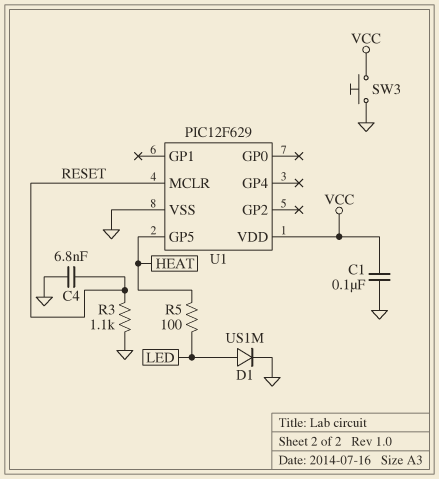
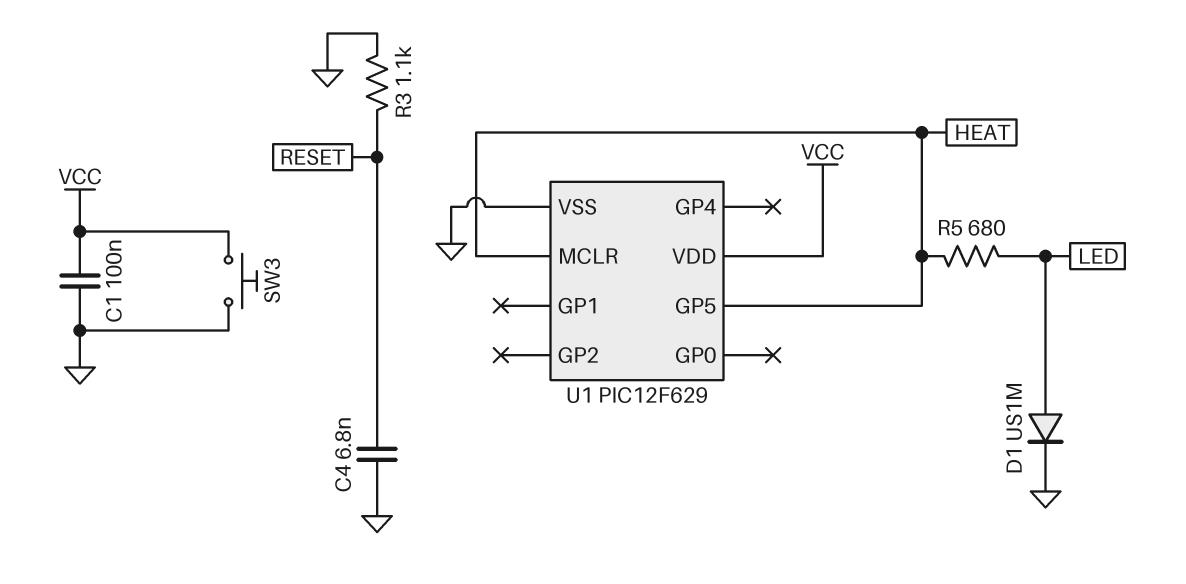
R5: 100 (HEAT, LED) -> 680 (HEAT, LED)
U1 pin MCLR: RESET -> HEAT

